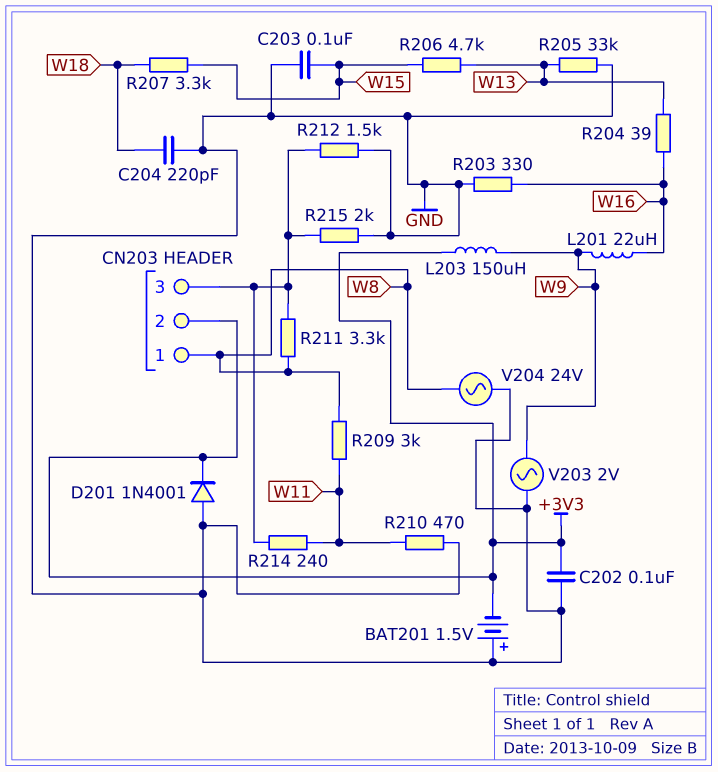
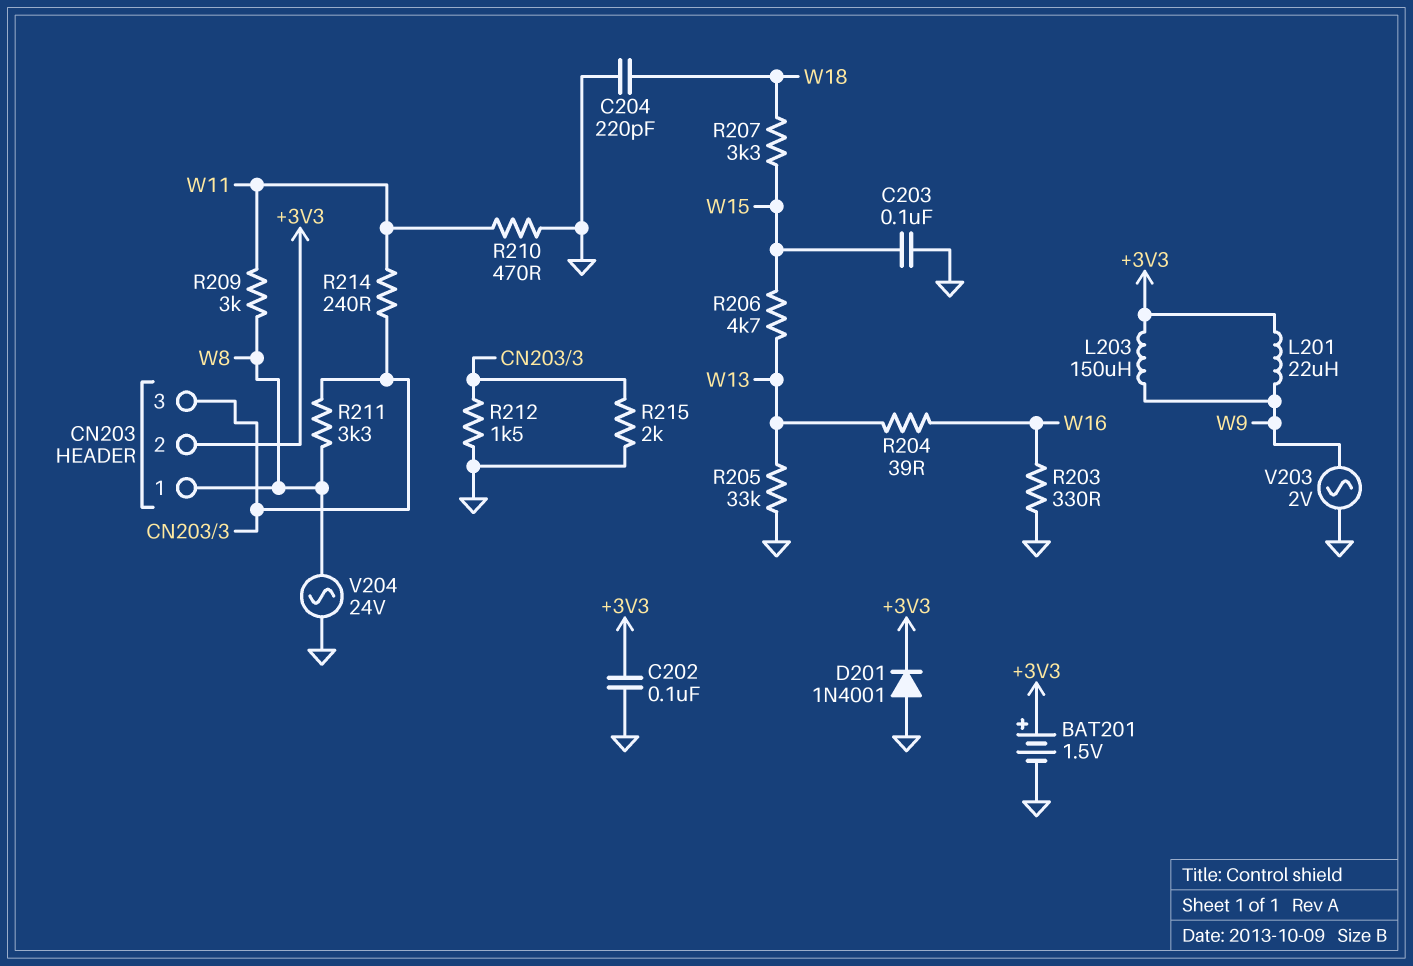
BAT201: 1.5V (plus GND, minus +3V3) -> 1.5V (plus +3V3, minus GND)
L201: 22uH (W9, W16) -> 22uH (+3V3, W9)

